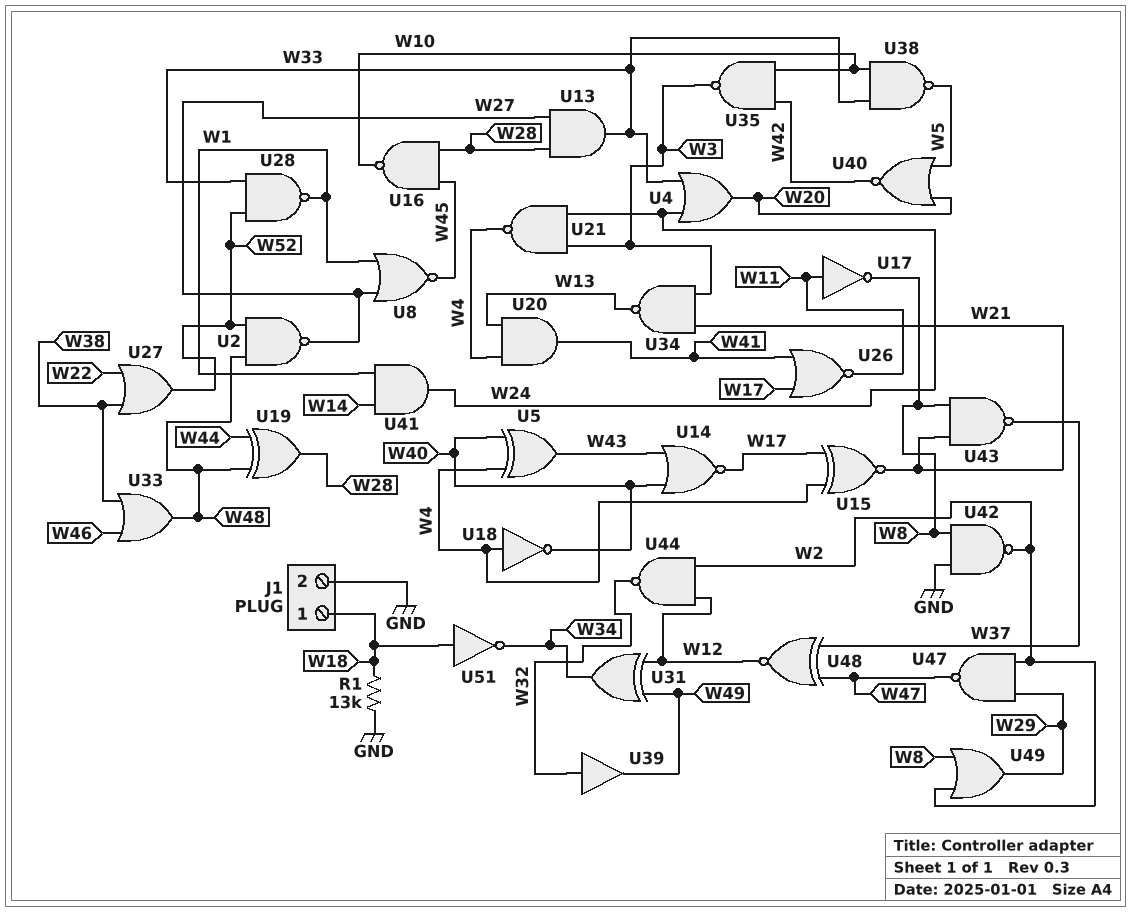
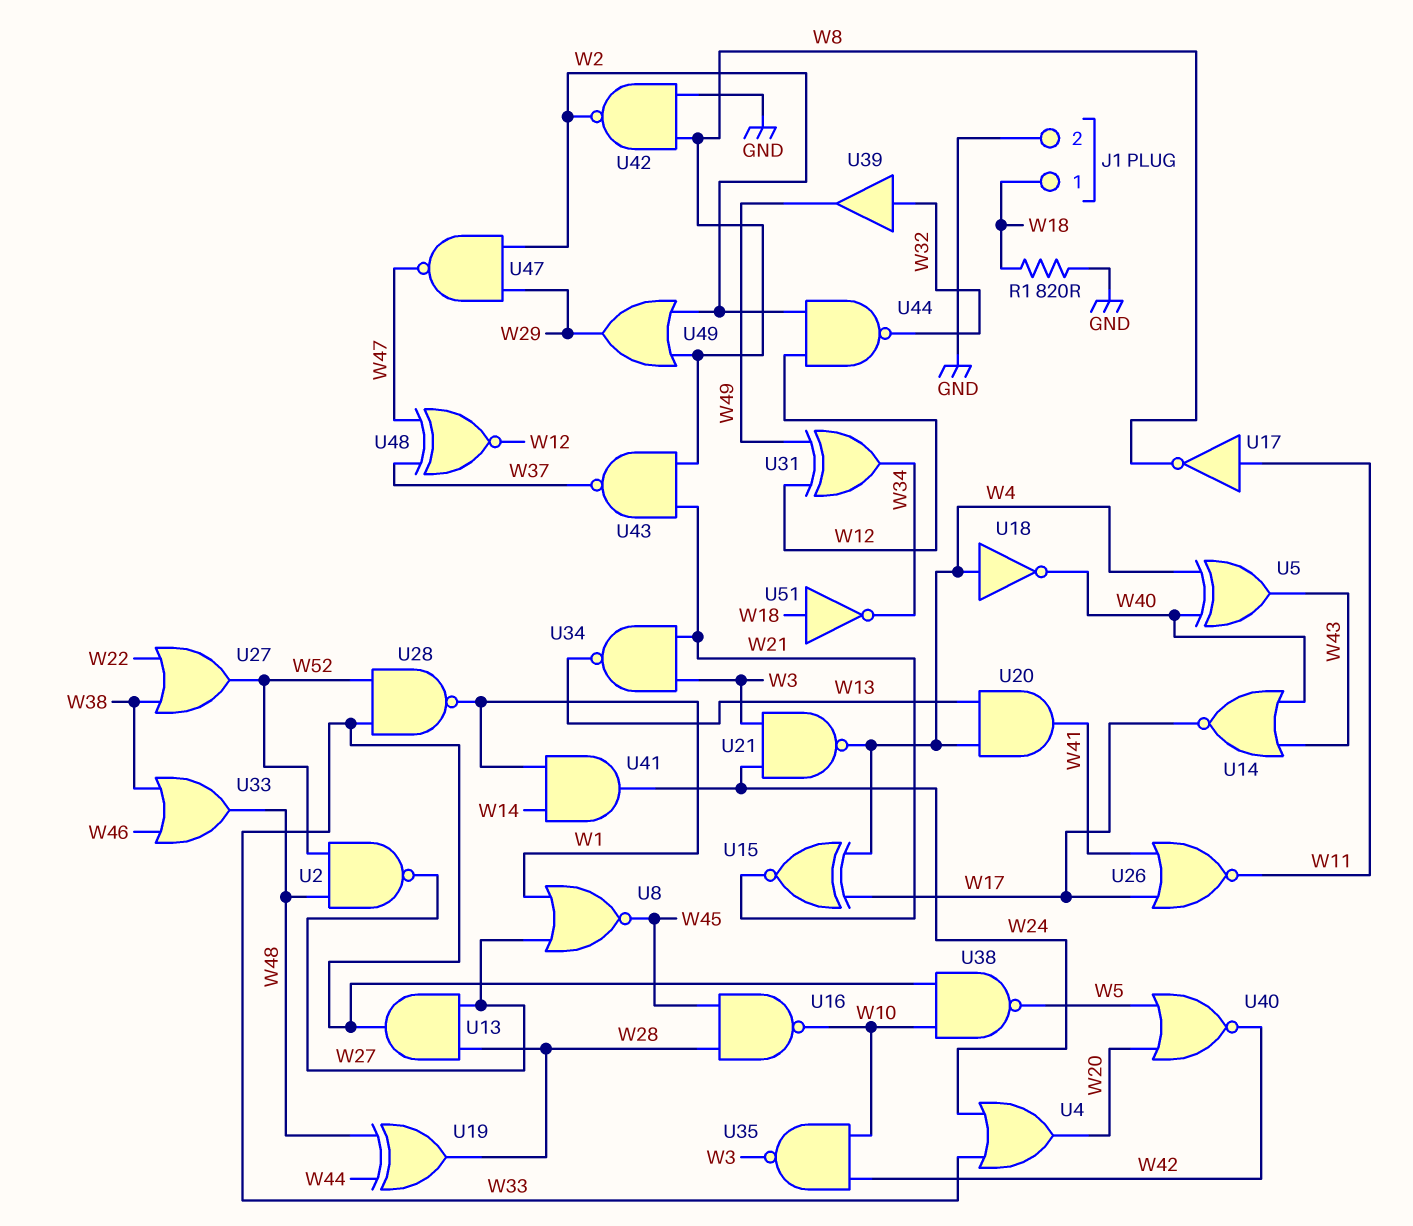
R1: 13k (GND, W18) -> 820 (GND, W18)

